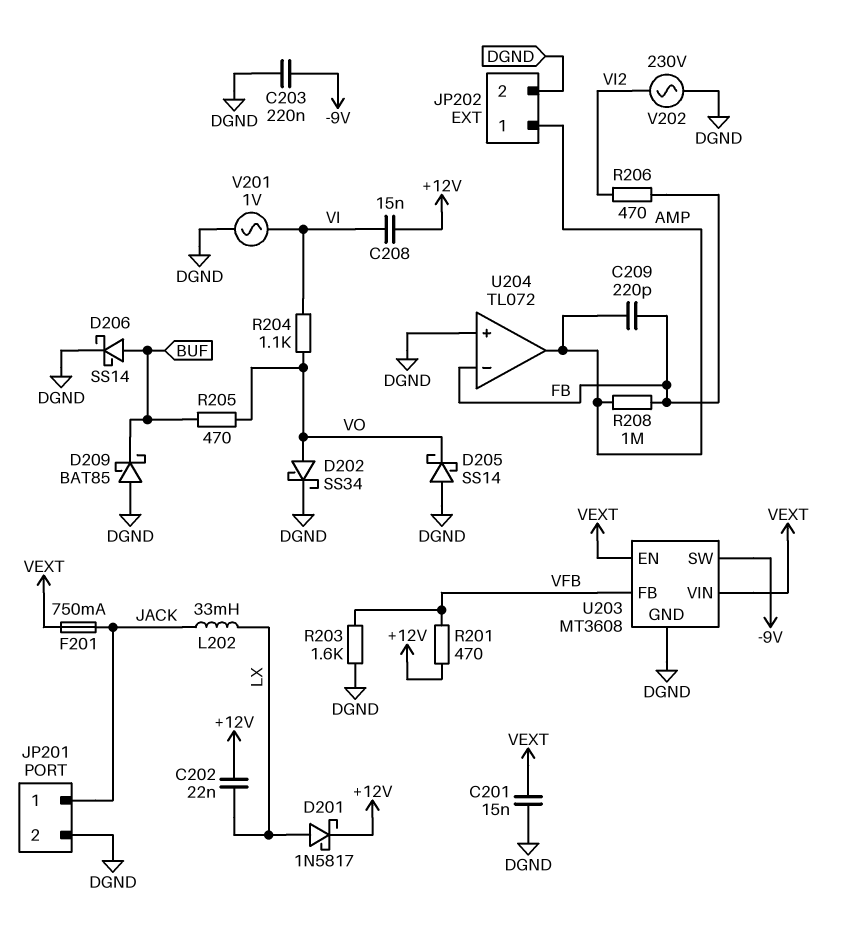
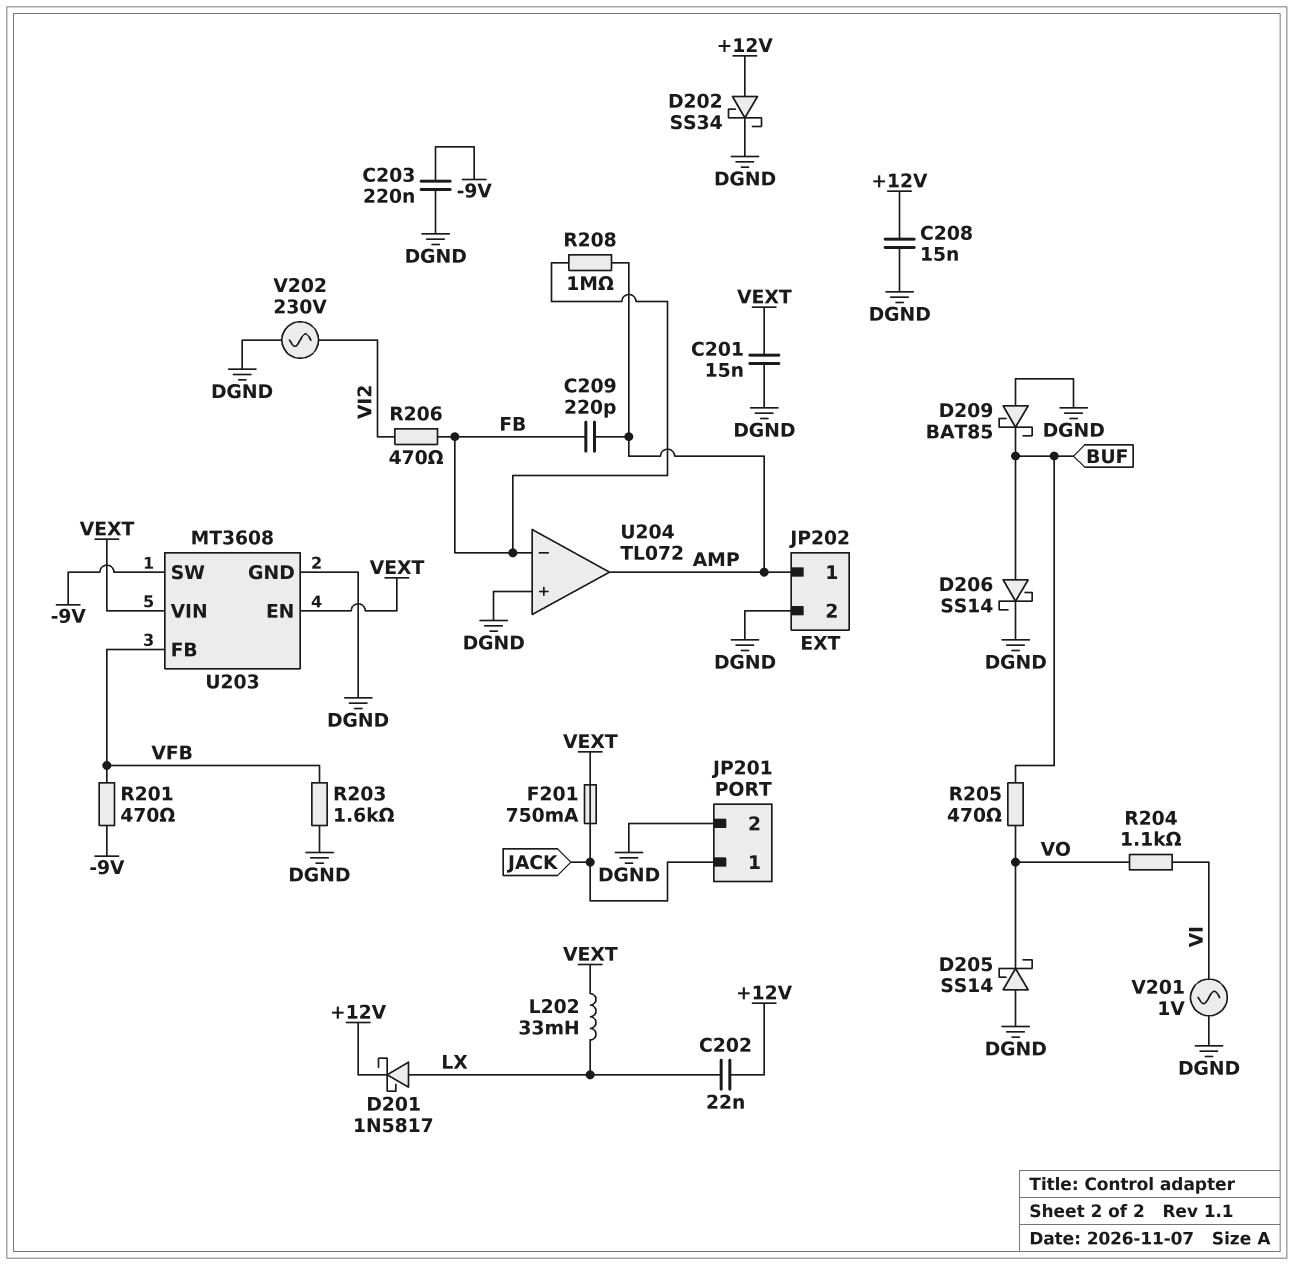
C208: 15nF (+12V, VI) -> 15nF (+12V, DGND)
D202: schottky SS34 (A VO, K DGND) -> schottky SS34 (A +12V, K DGND)
L202: 33mH (JACK, LX) -> 33mH (LX, VEXT)
R201: 470 (+12V, VFB) -> 470 (-9V, VFB)

